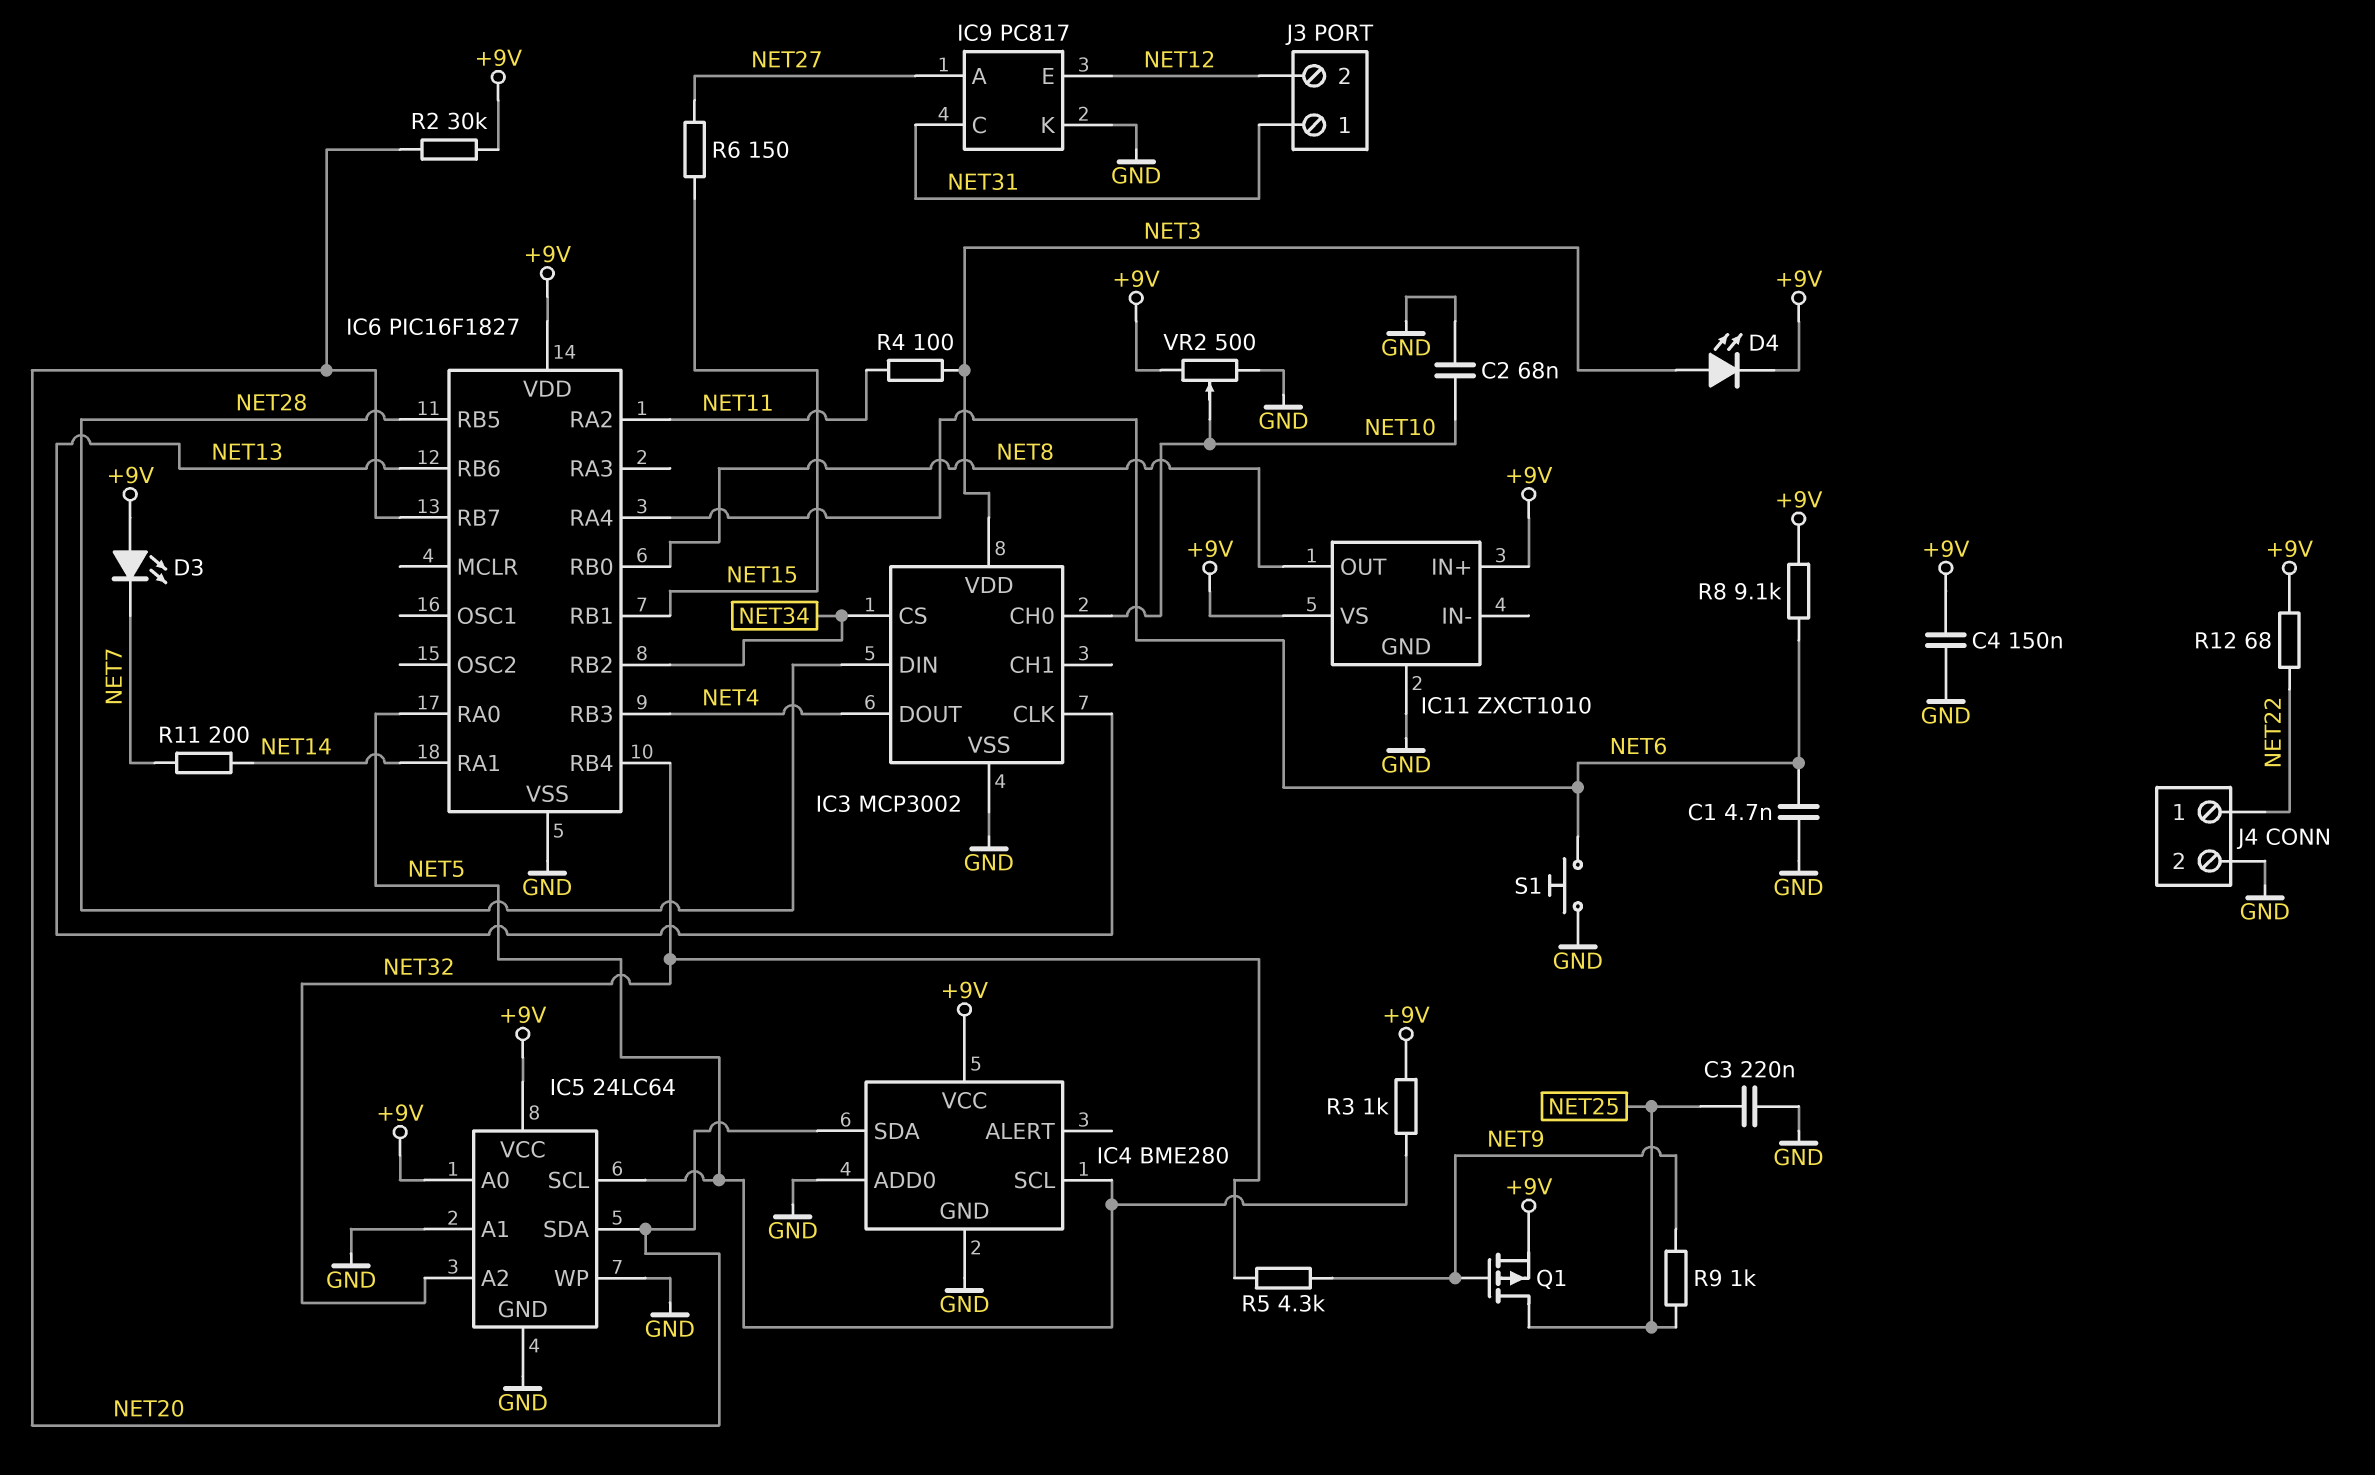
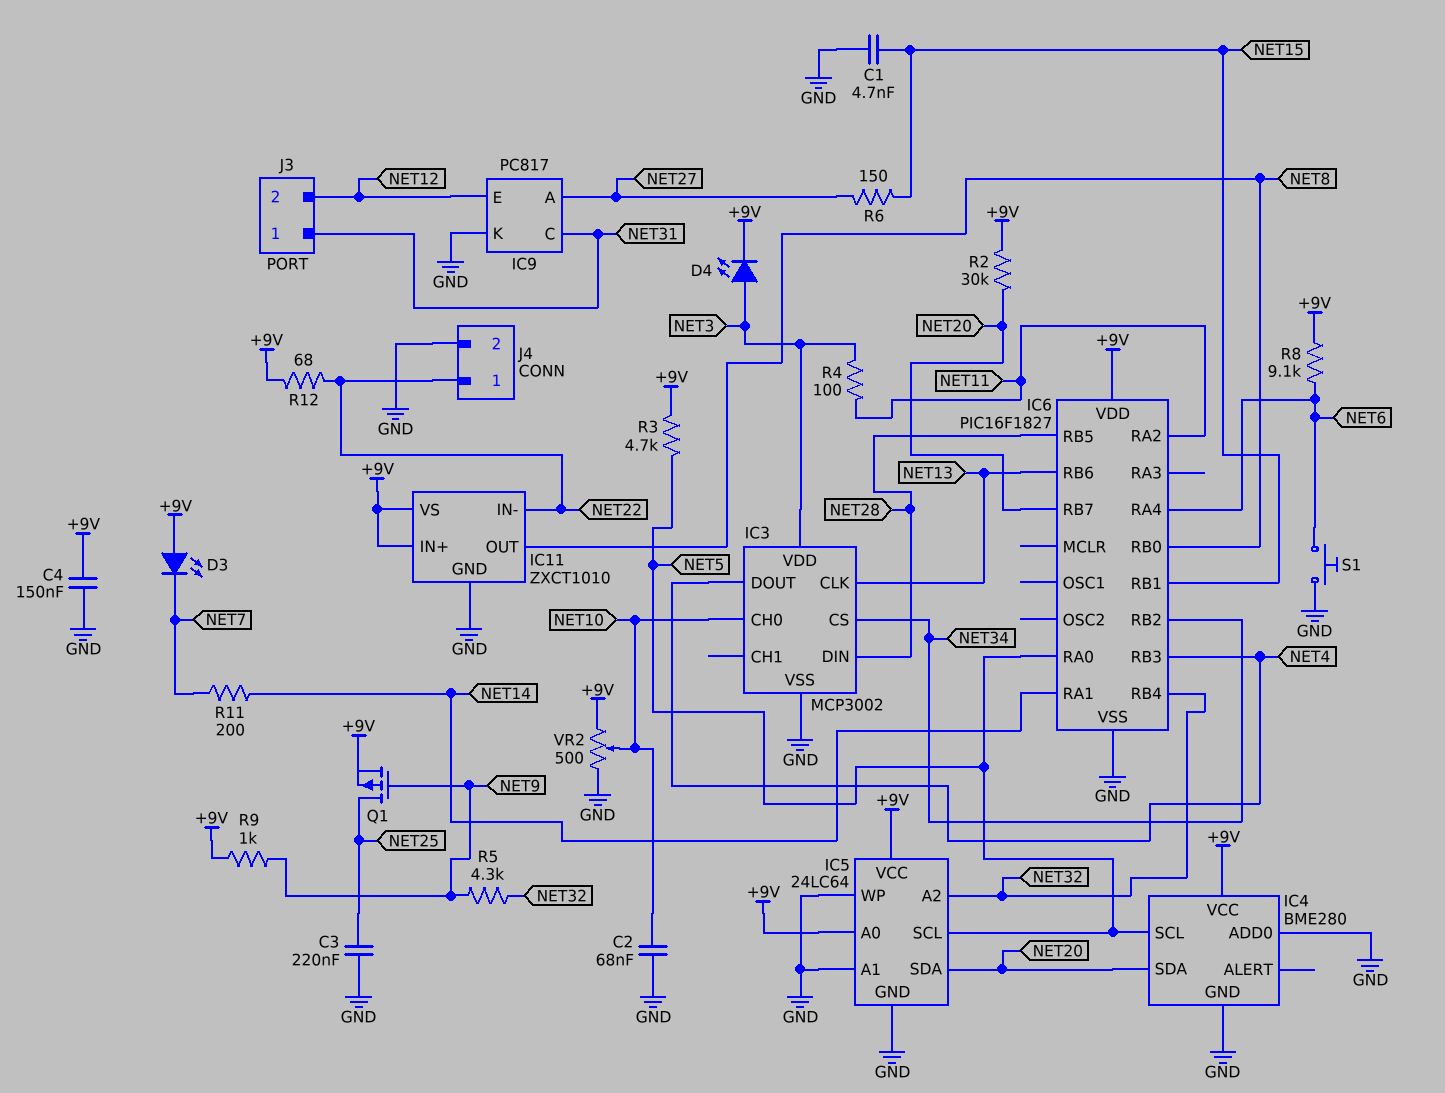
C1: 4.7nF (GND, NET6) -> 4.7nF (GND, NET15)
IC11 pin IN-: none -> NET22
R3: 1k (+9V, NET5) -> 4.7k (+9V, NET5)
R9: 1k (NET9, NET25) -> 1k (+9V, NET9)

